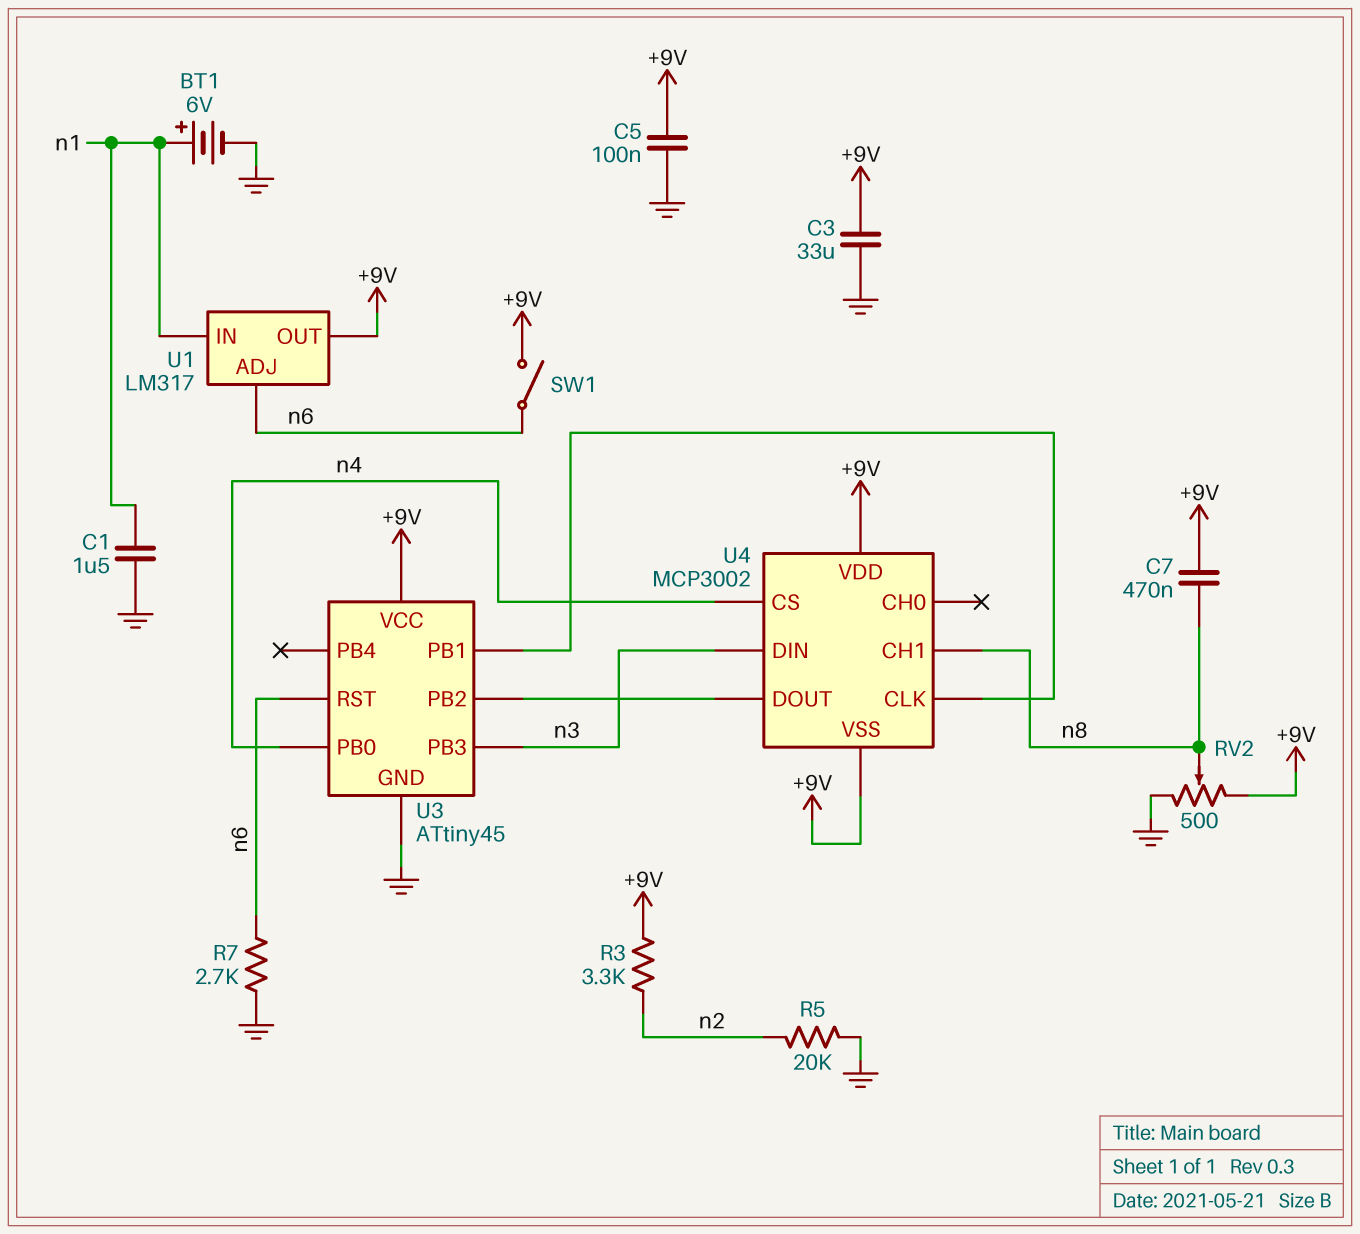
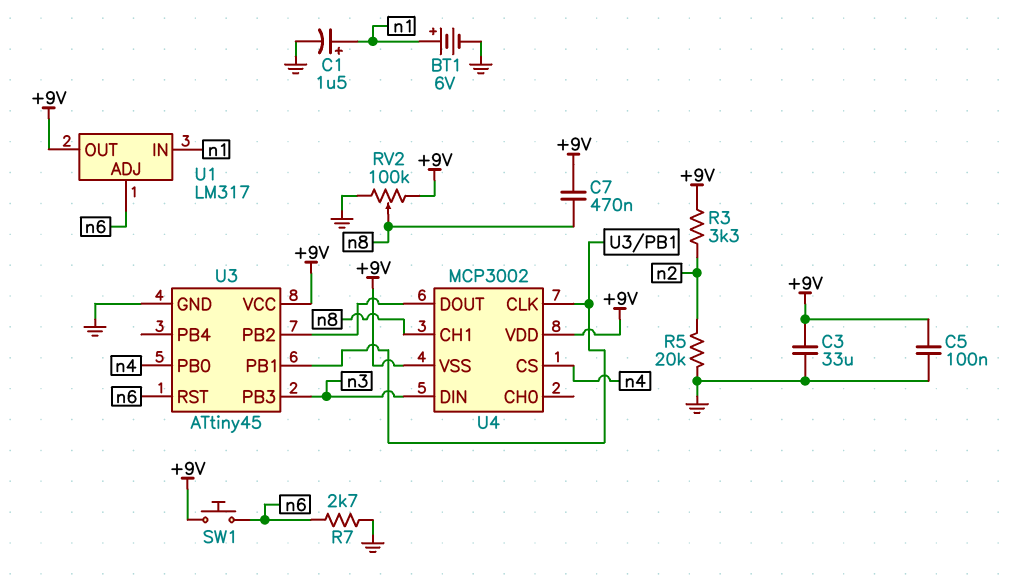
C1: 1.5uF (GND, n1) -> 1.5uF (plus n1, minus GND)
RV2: 500 (+9V, GND, wiper n8) -> 100k (+9V, GND, wiper n8)
SW1: switch (+9V, n6) -> button (+9V, n6)

